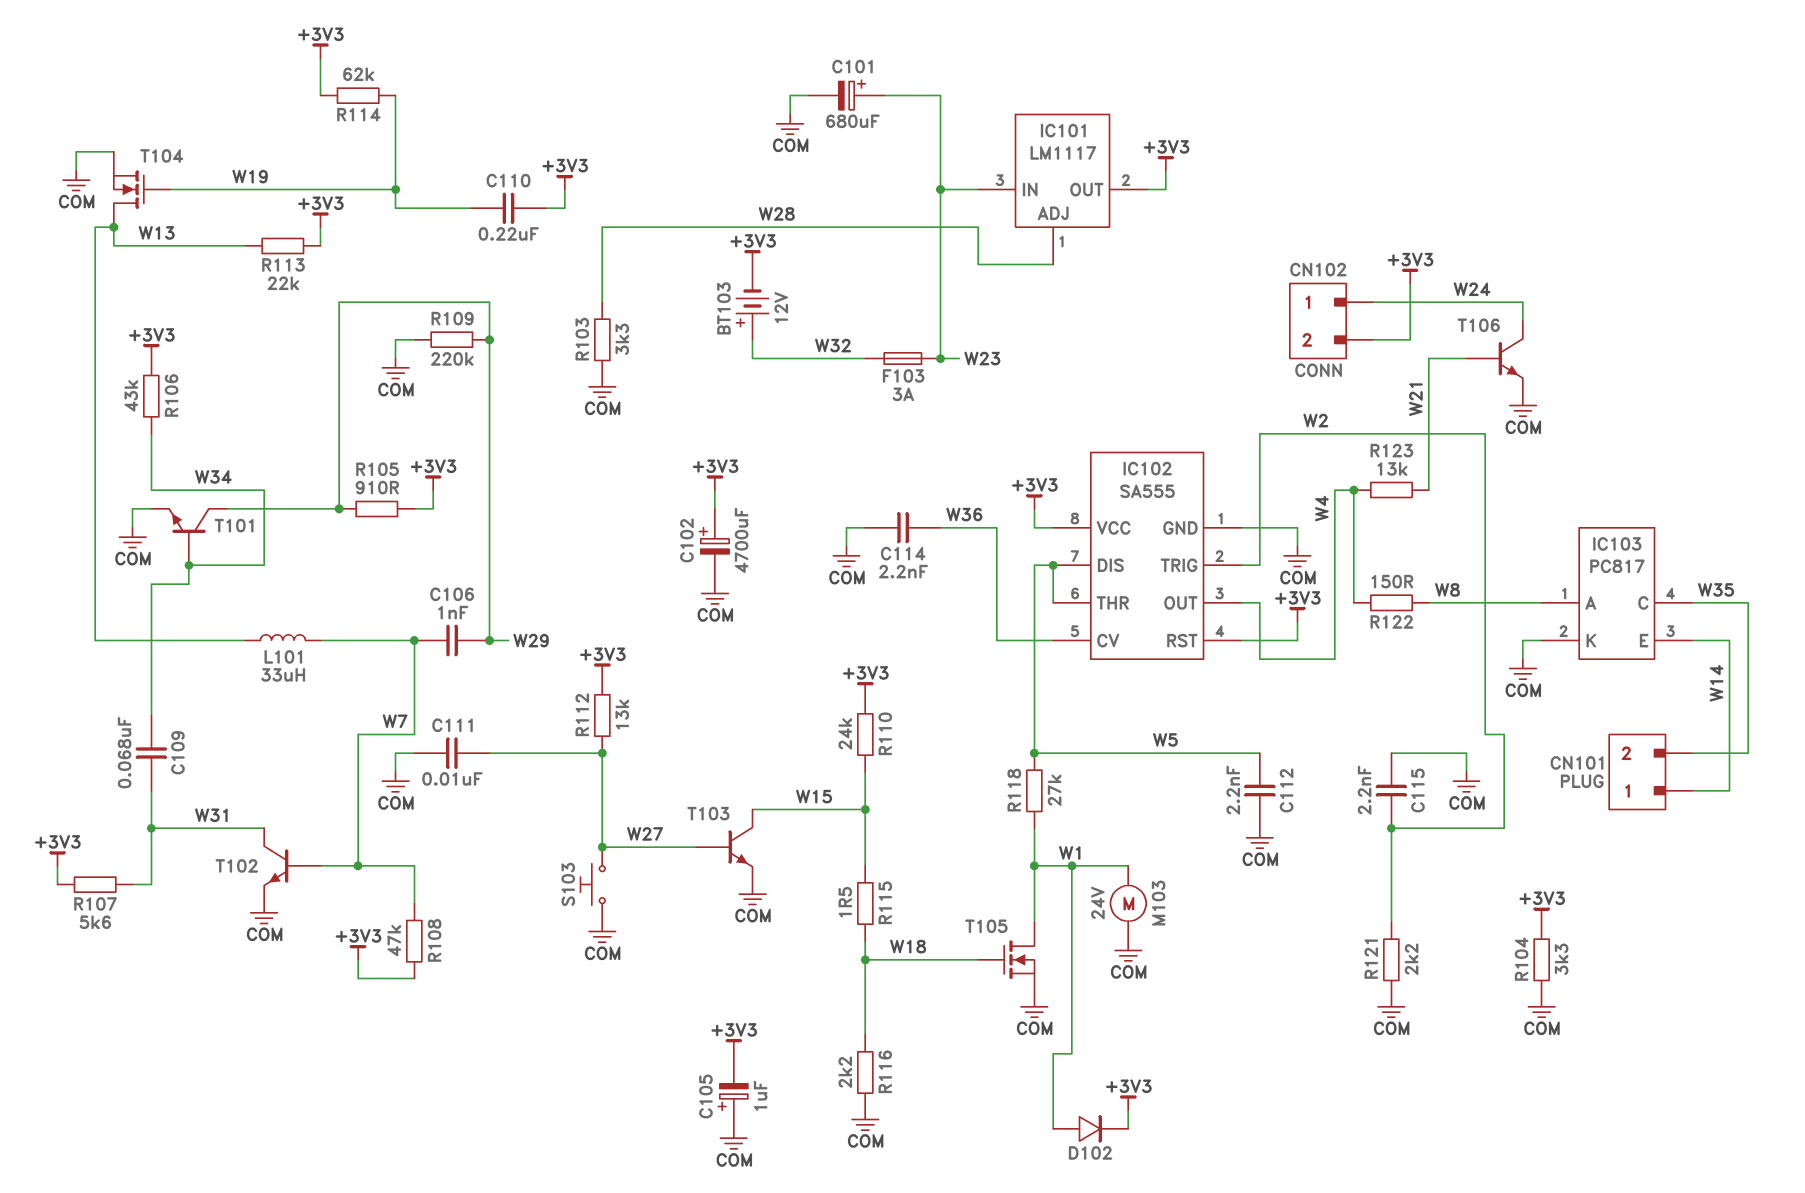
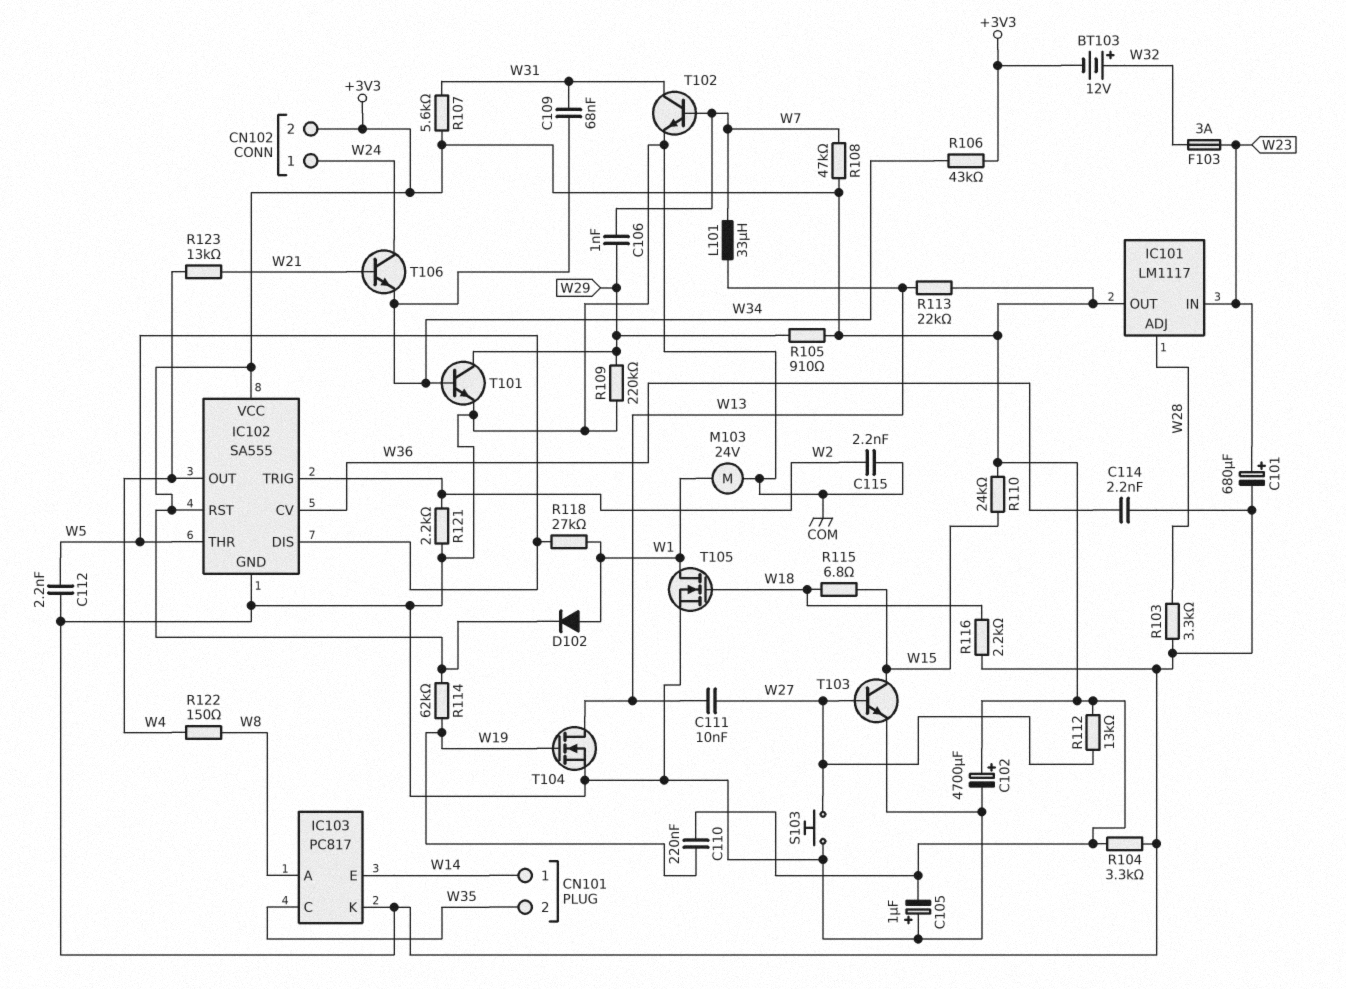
C111: 10nF (COM, W27) -> 10nF (W13, W27)
R115: 1.5 (W15, W18) -> 6.8 (W15, W18)
T106: NPN (B W21, C W24, E COM) -> NPN (B W21, C W24, E W34)

